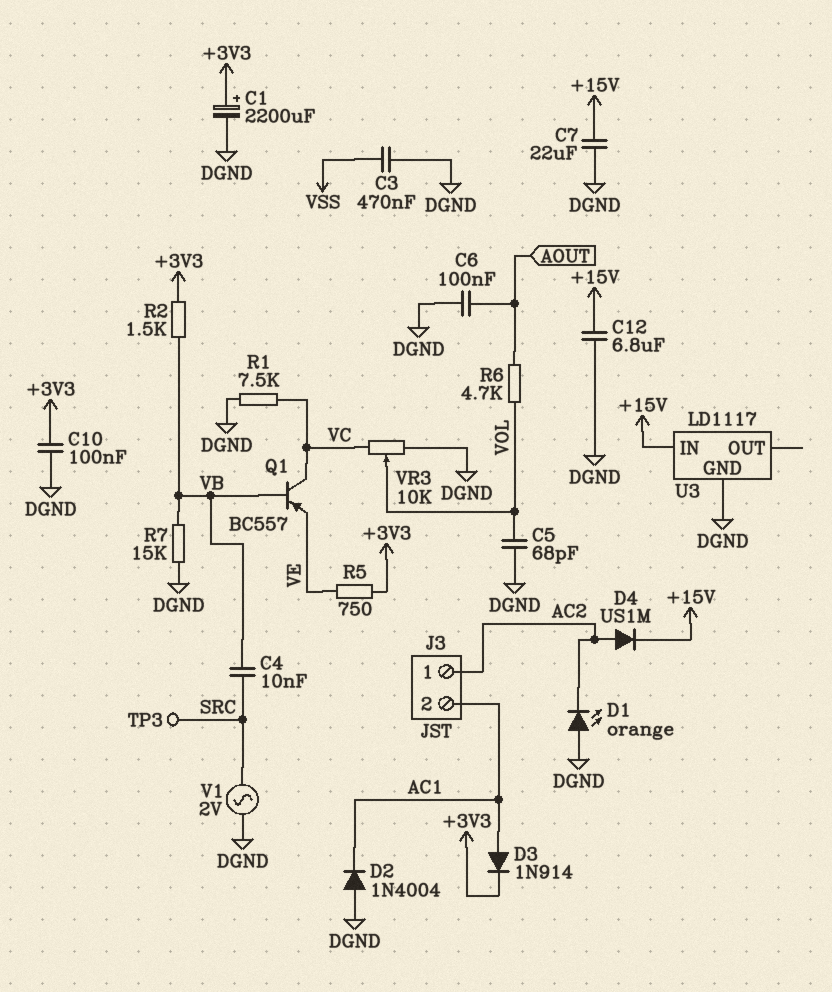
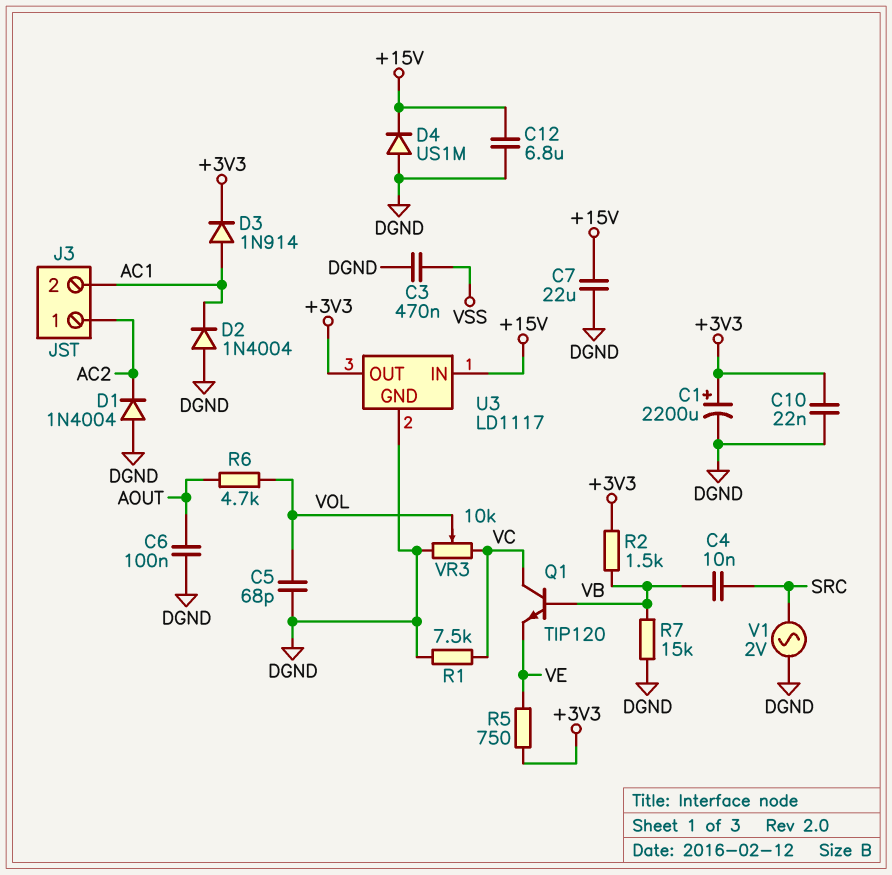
C10: 100nF (+3V3, DGND) -> 22nF (+3V3, DGND)
D1: LED orange (A DGND, K AC2) -> diode 1N4004 (A DGND, K AC2)
D4: diode US1M (A AC2, K +15V) -> diode US1M (A DGND, K +15V)
Q1: PNP BC557 (B VB, C VC, E VE) -> NPN TIP120 (B VB, C VC, E VE)
TP3: test point (SRC) -> none
U3 pin OUT: none -> +3V3

